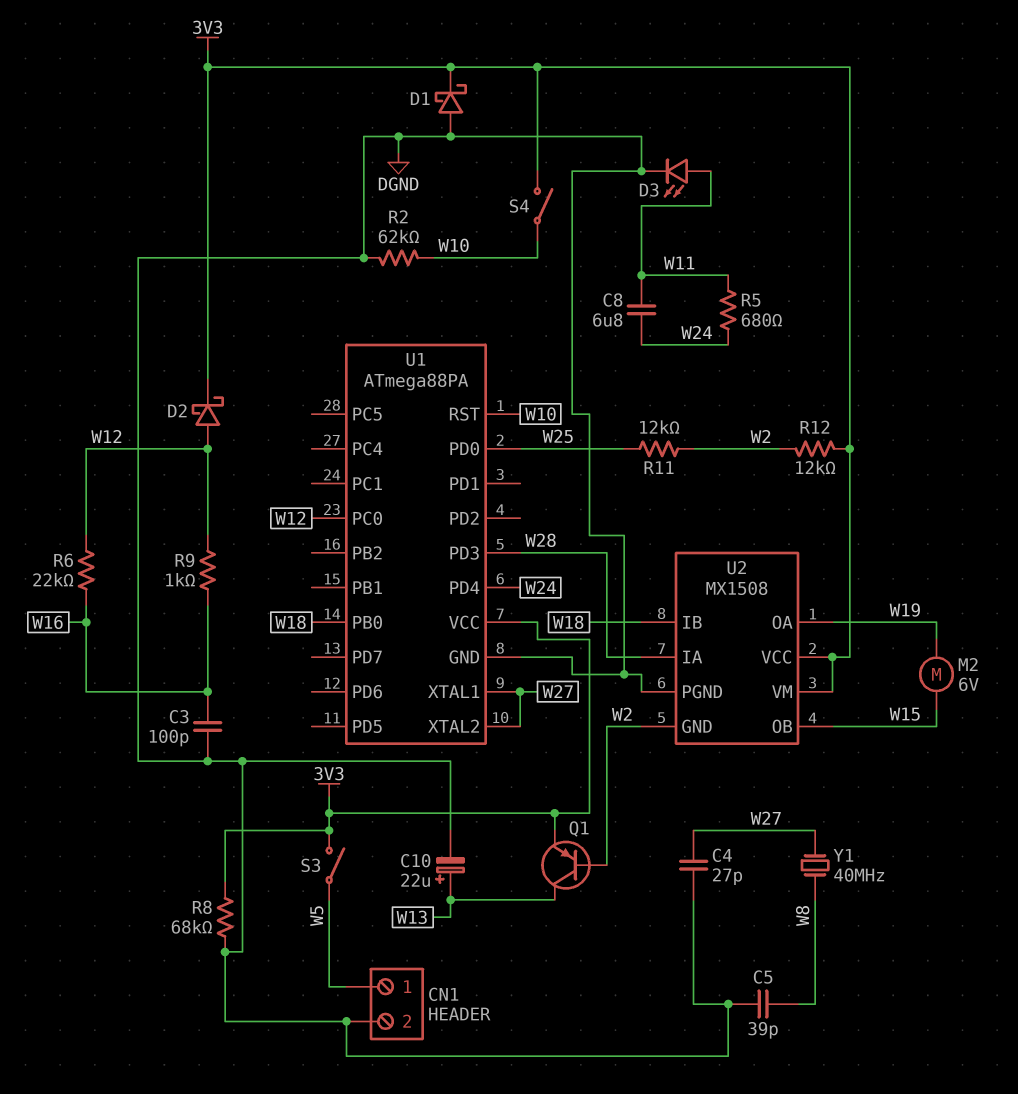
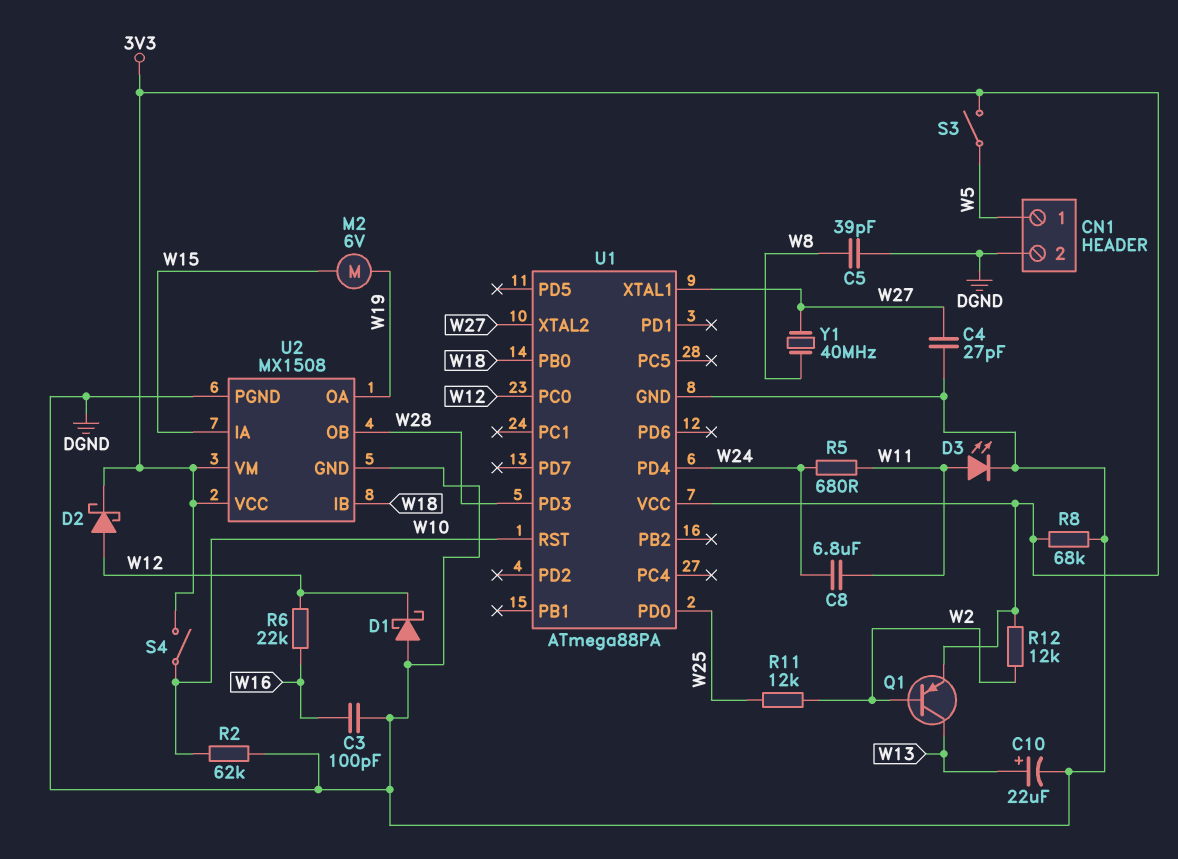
D1: schottky (A DGND, K 3V3) -> schottky (A DGND, K W12)
R9: 1k (W12, W16) -> none
U2 pin GND: W2 -> DGND
U2 pin IA: W28 -> W15
U2 pin OB: W15 -> W28

